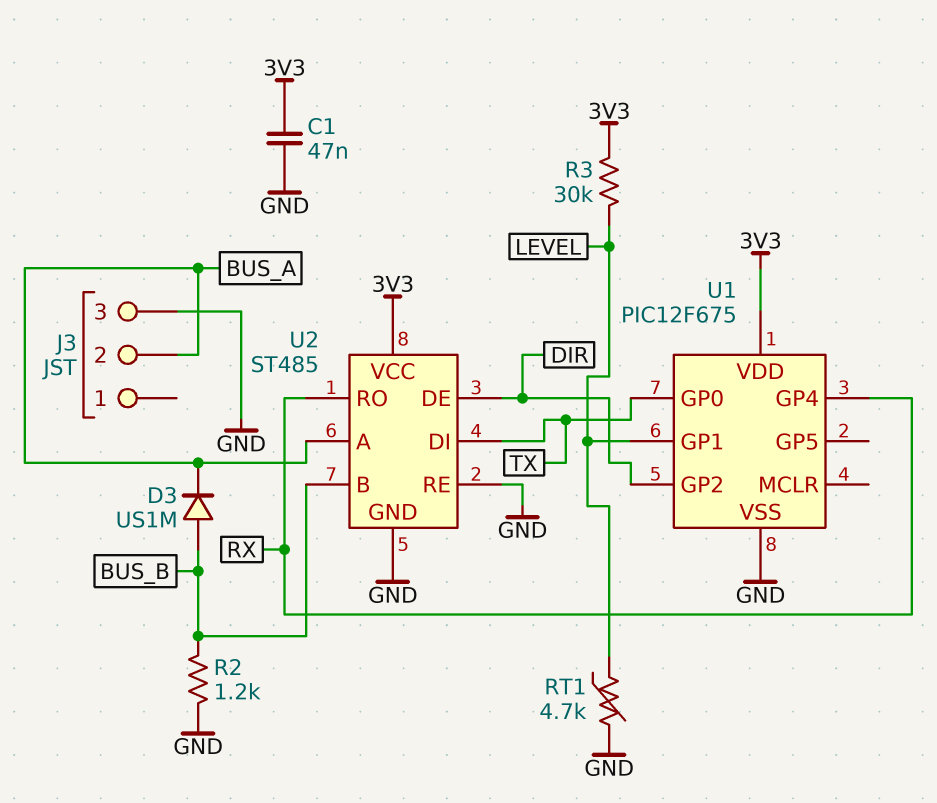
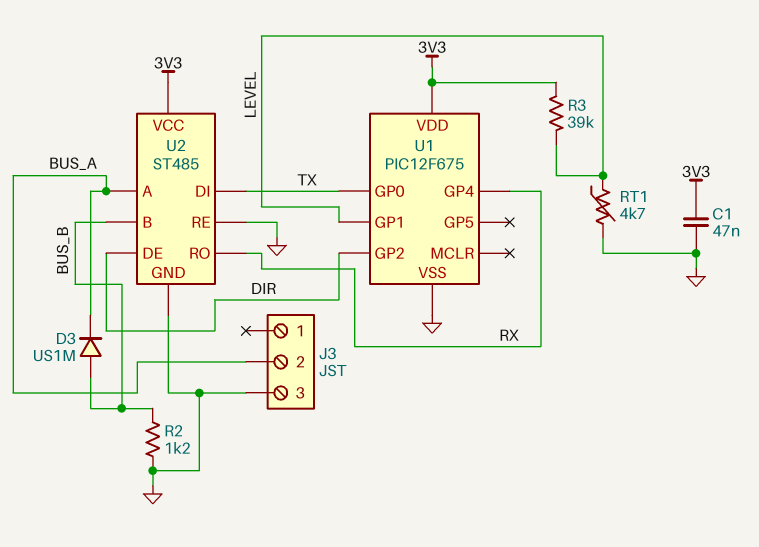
R3: 30k (3V3, LEVEL) -> 39k (3V3, LEVEL)

